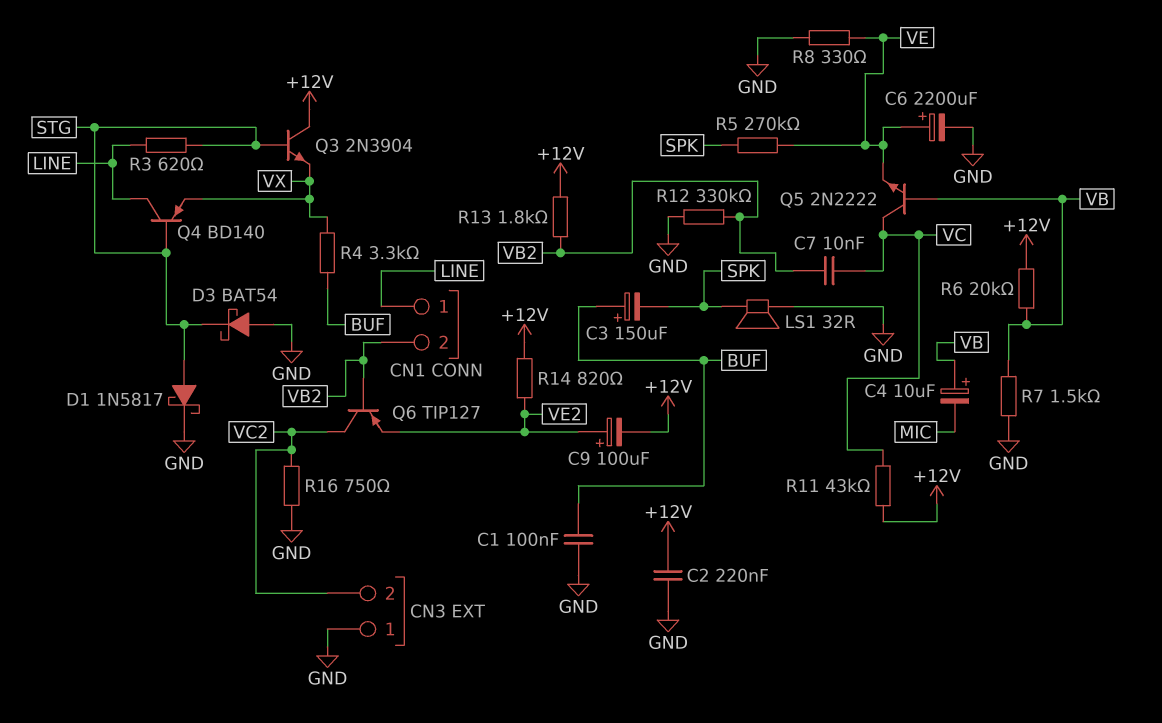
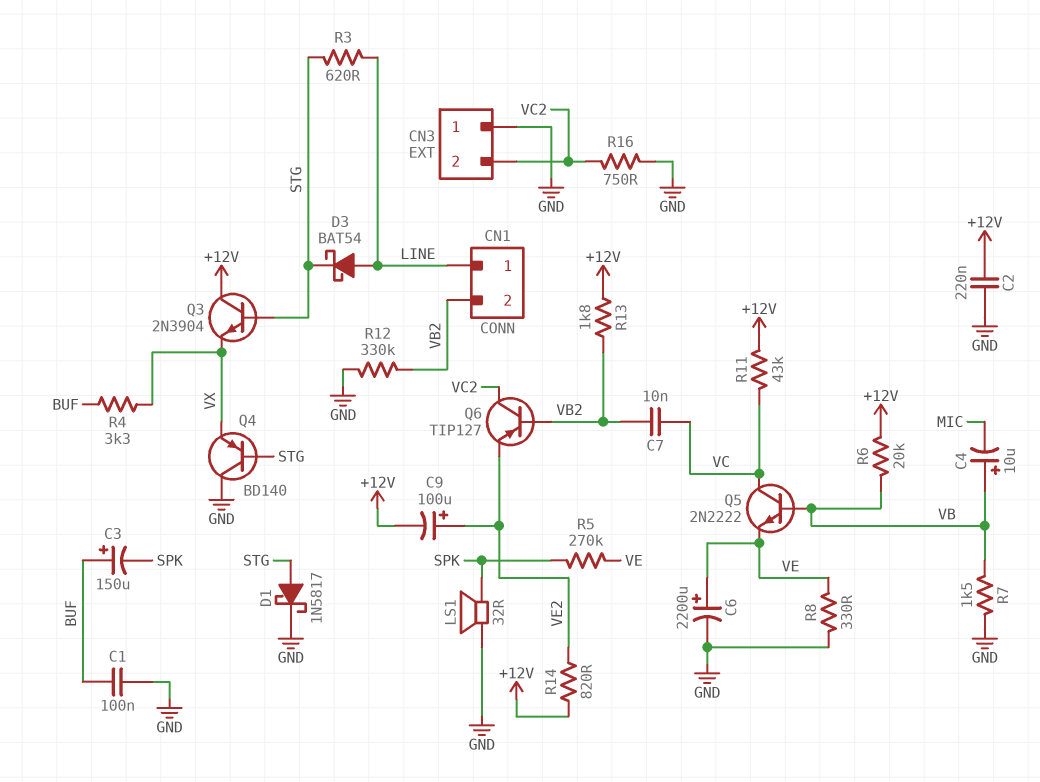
D3: schottky BAT54 (A GND, K STG) -> schottky BAT54 (A LINE, K STG)
Q4: PNP BD140 (B STG, C LINE, E VX) -> PNP BD140 (B STG, C GND, E VX)

